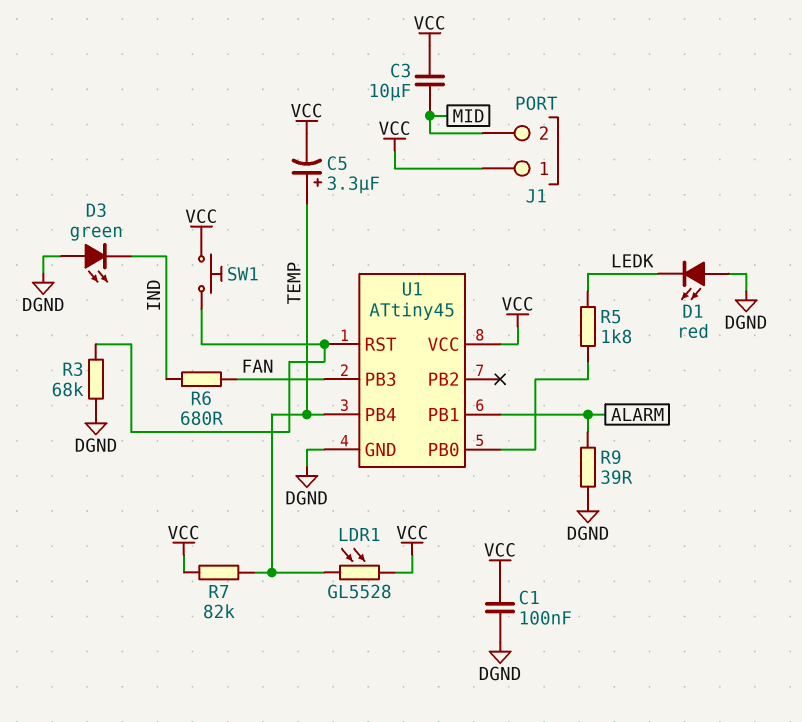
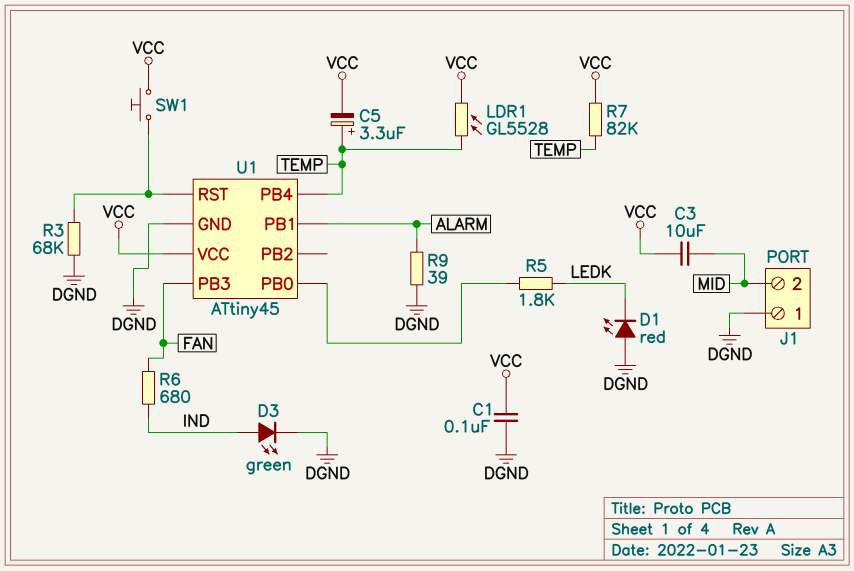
D3: LED green (A DGND, K IND) -> LED green (A IND, K DGND)
J1 pin 1: VCC -> DGND

